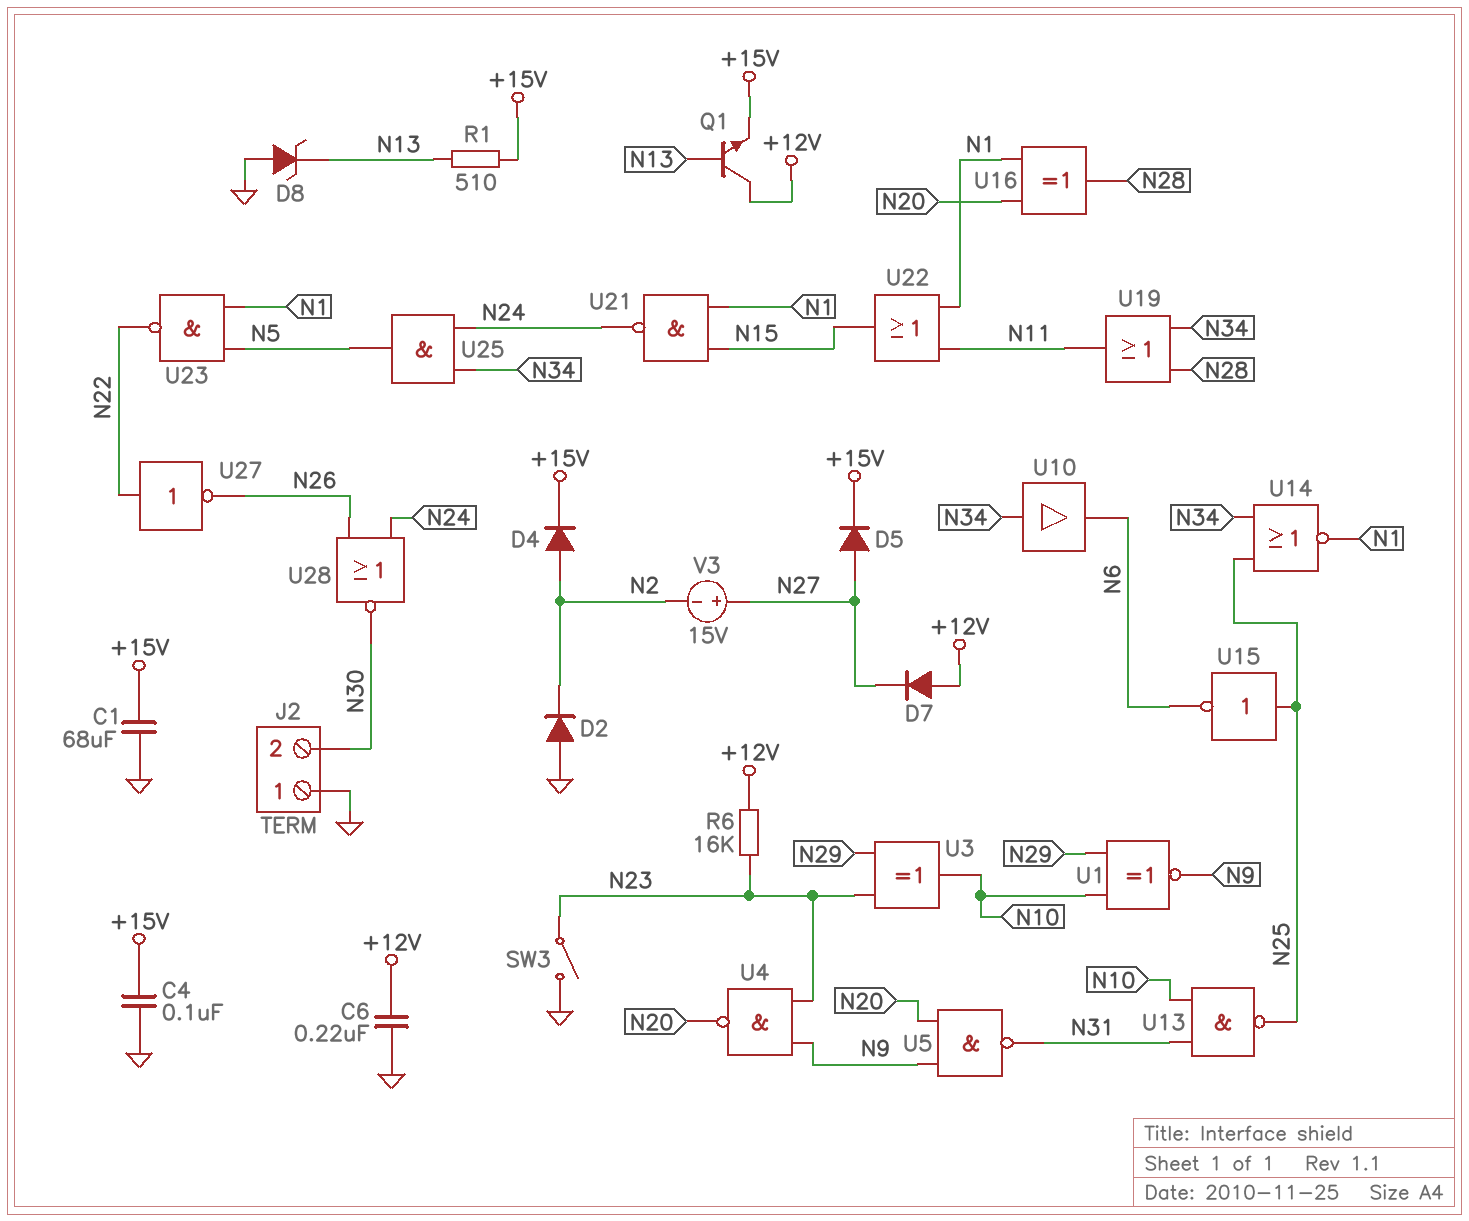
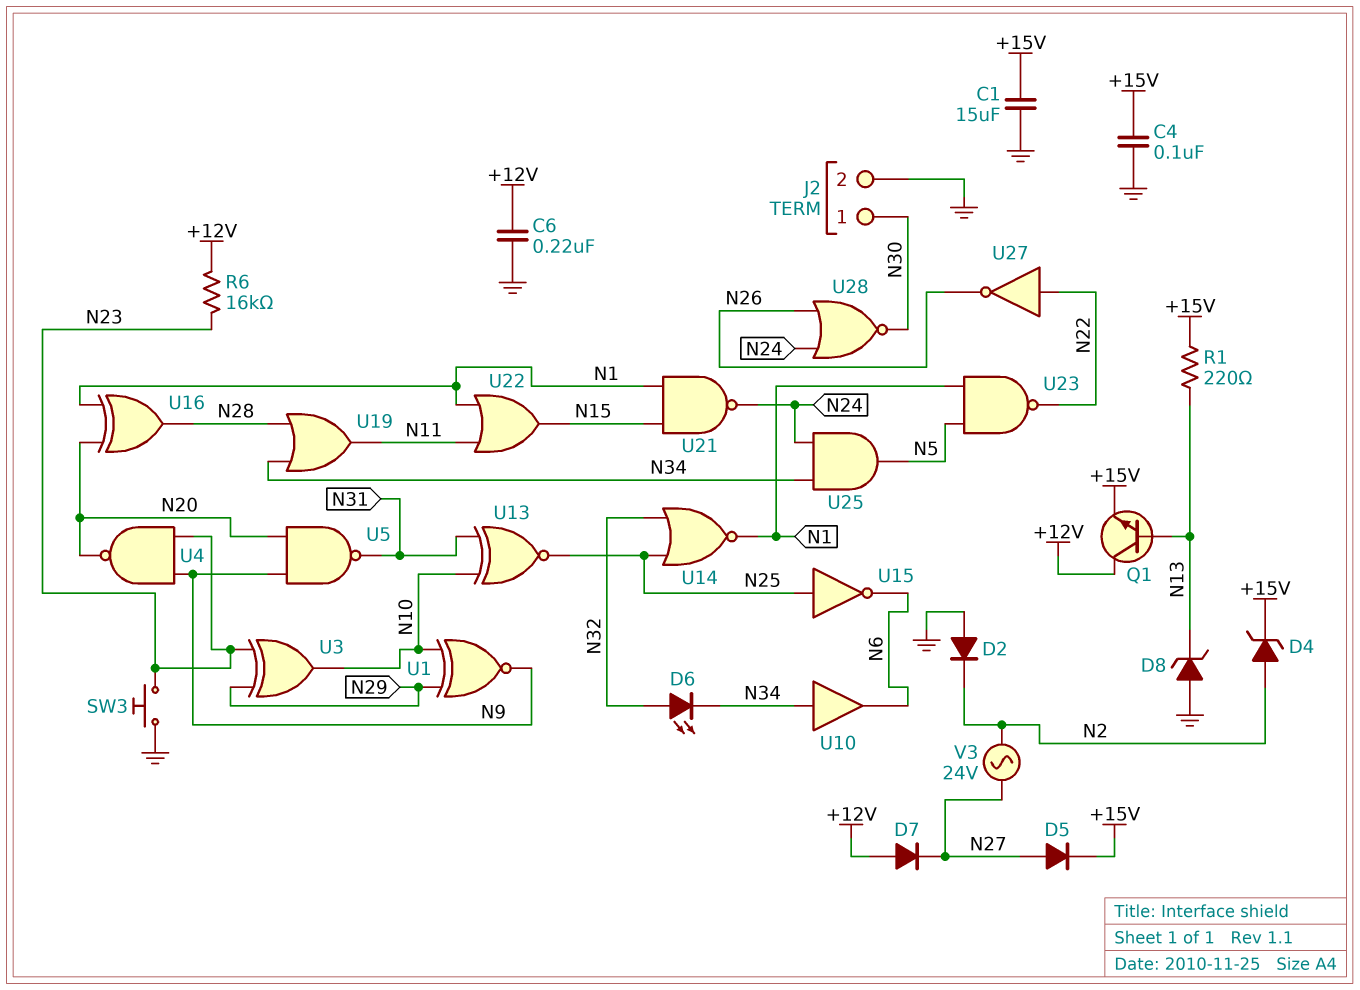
C1: 68uF (+15V, GND) -> 15uF (+15V, GND)
D4: diode (A N2, K +15V) -> zener (A N2, K +15V)
D6: none -> LED (A N32, K N34)
J2 pin 1: GND -> N30
J2 pin 2: N30 -> GND
R1: 510 (+15V, N13) -> 220 (+15V, N13)
SW3: switch (GND, N23) -> button (GND, N23)
U13: NAND (in N10, in N31, out N25) -> XNOR (in N10, in N31, out N25)
U14: NOR (in N25, in N34, out N1) -> NOR (in N25, in N32, out N1)
V3: 15V (plus N27, minus N2) -> AC 24V (N2, N27)

